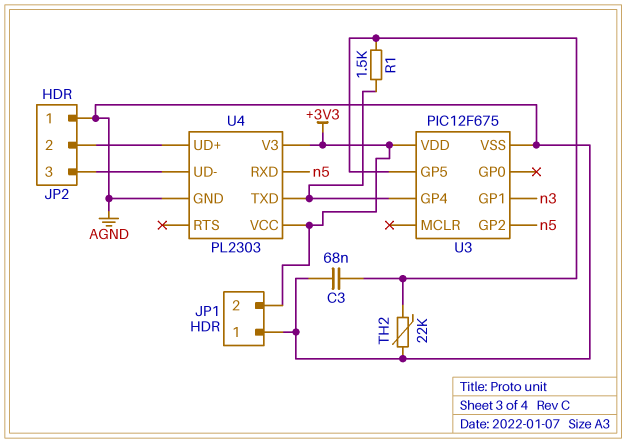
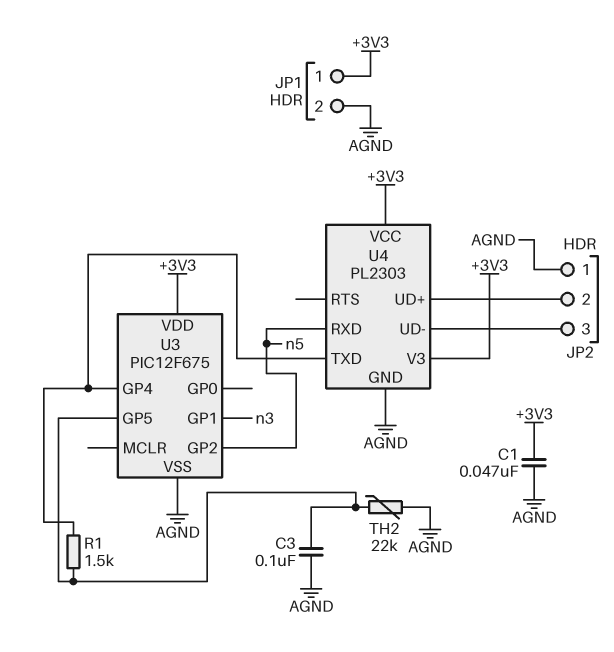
C1: none -> 47nF (+3V3, AGND)
C3: 68nF (AGND, U3/GP5) -> 100nF (AGND, U3/GP5)
JP1 pin 1: AGND -> +3V3
JP1 pin 2: +3V3 -> AGND

